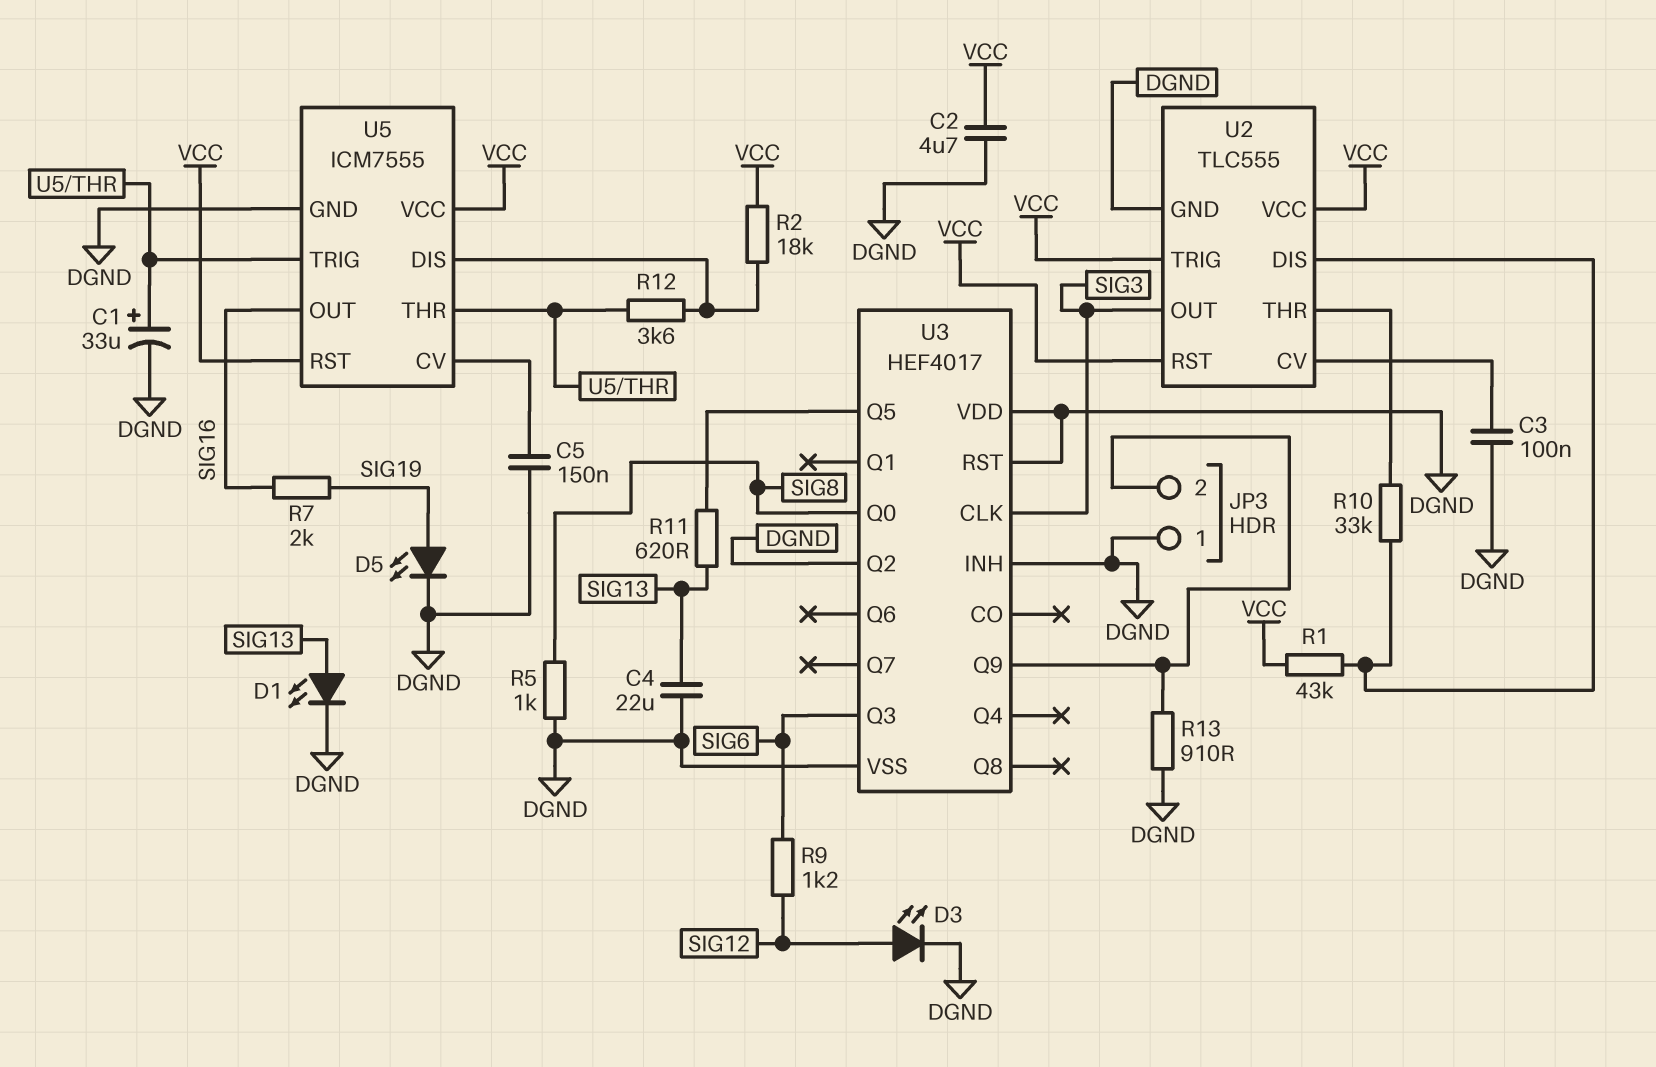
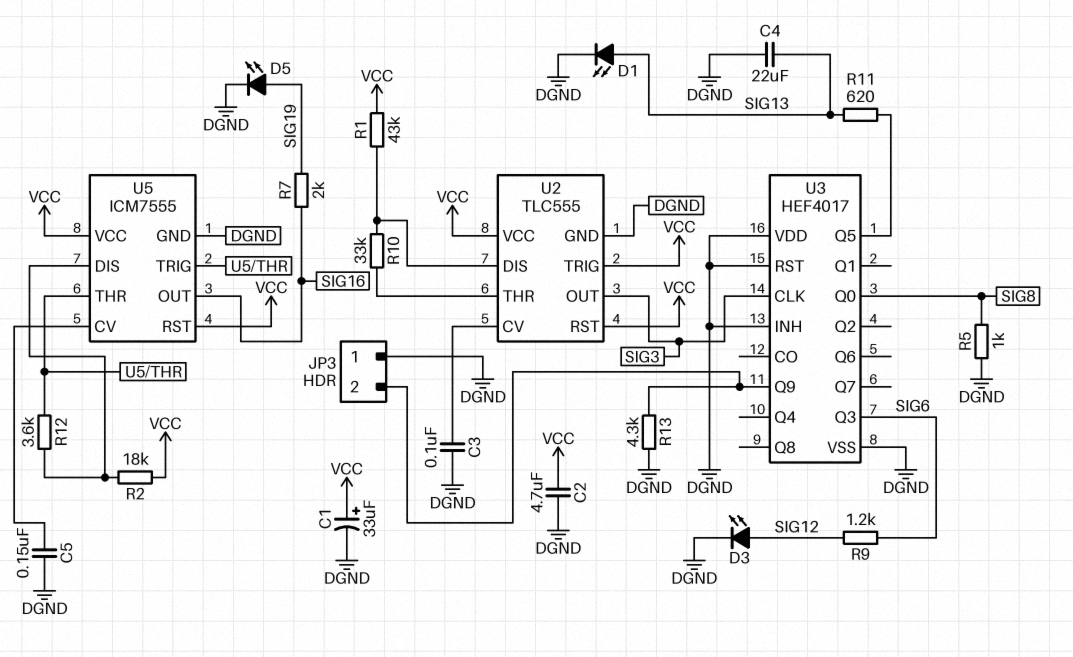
C1: 33uF (plus U5/THR, minus DGND) -> 33uF (plus VCC, minus DGND)
R13: 910 (DGND, JP3/2) -> 4.3k (DGND, JP3/2)
U3 pin Q2: DGND -> none

